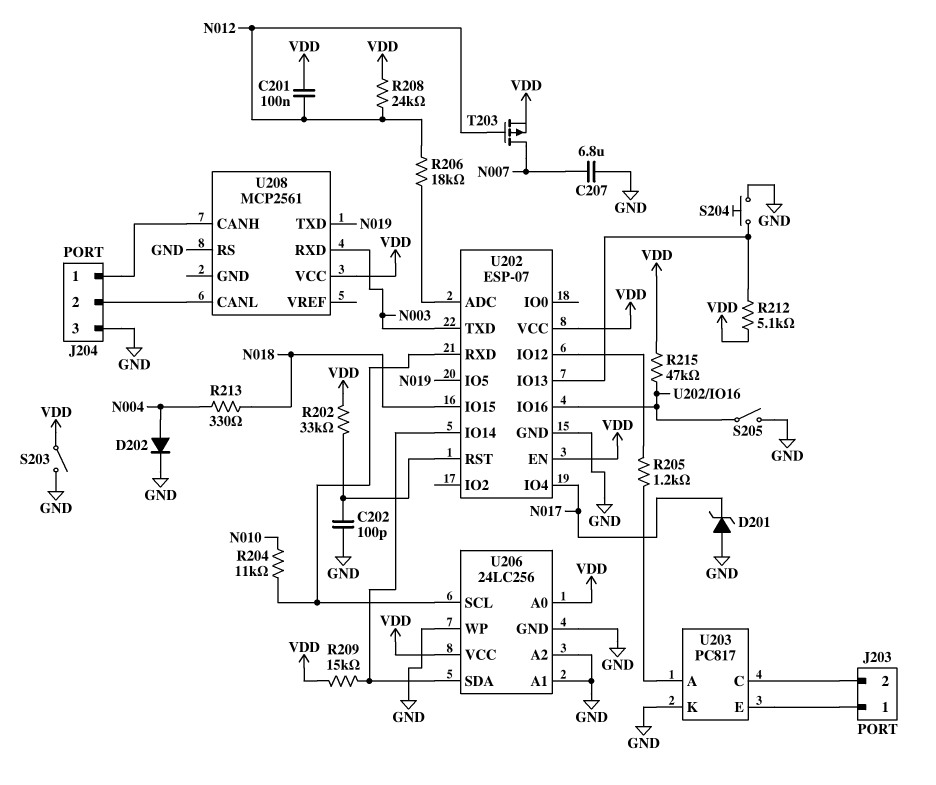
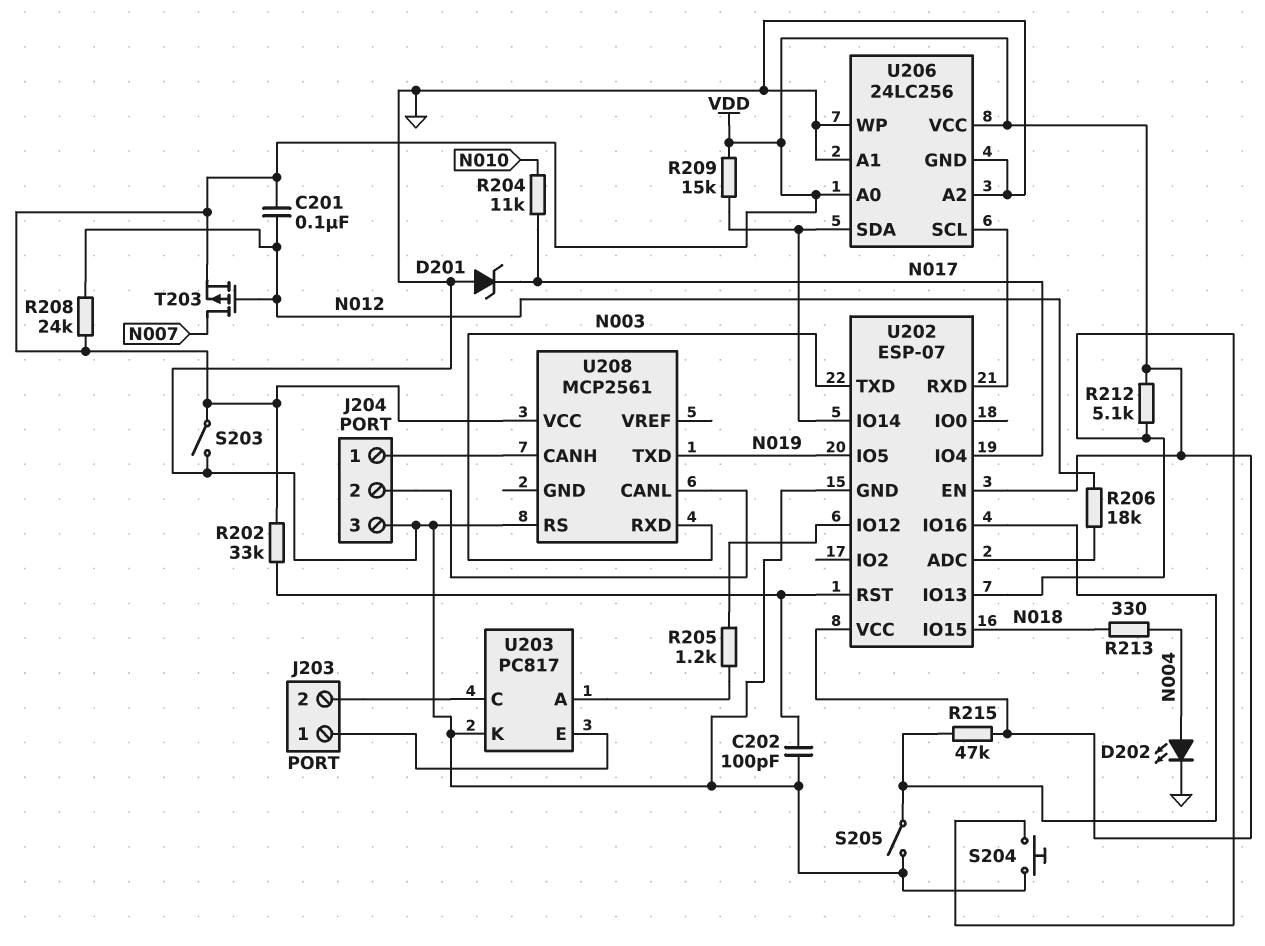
C207: 6.8uF (GND, N007) -> none
D202: diode (A N004, K GND) -> LED (A N004, K GND)
R204: 11k (N010, U202/RXD) -> 11k (N010, N017)

